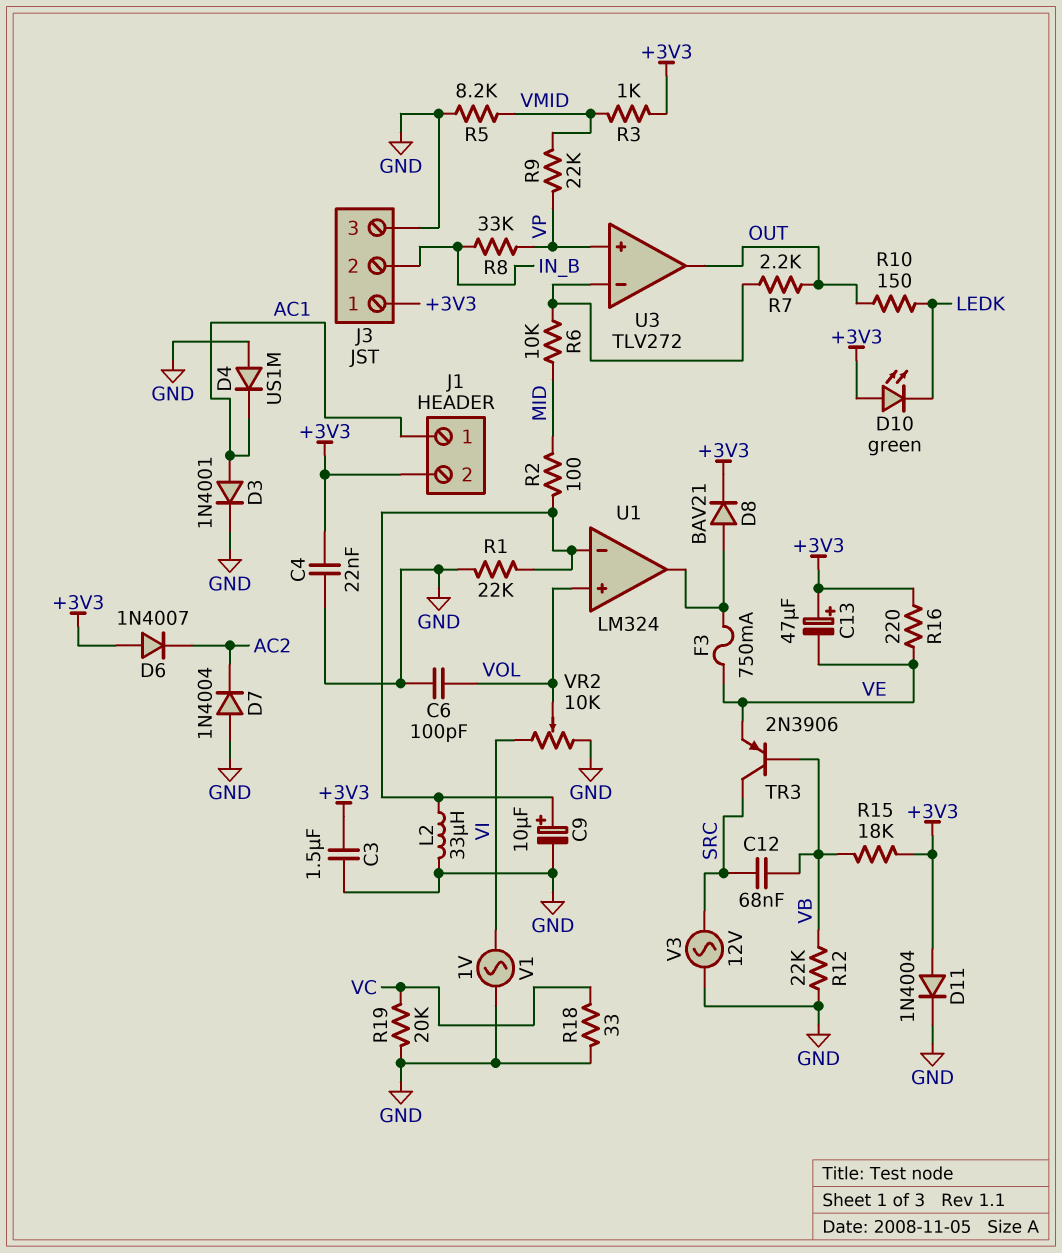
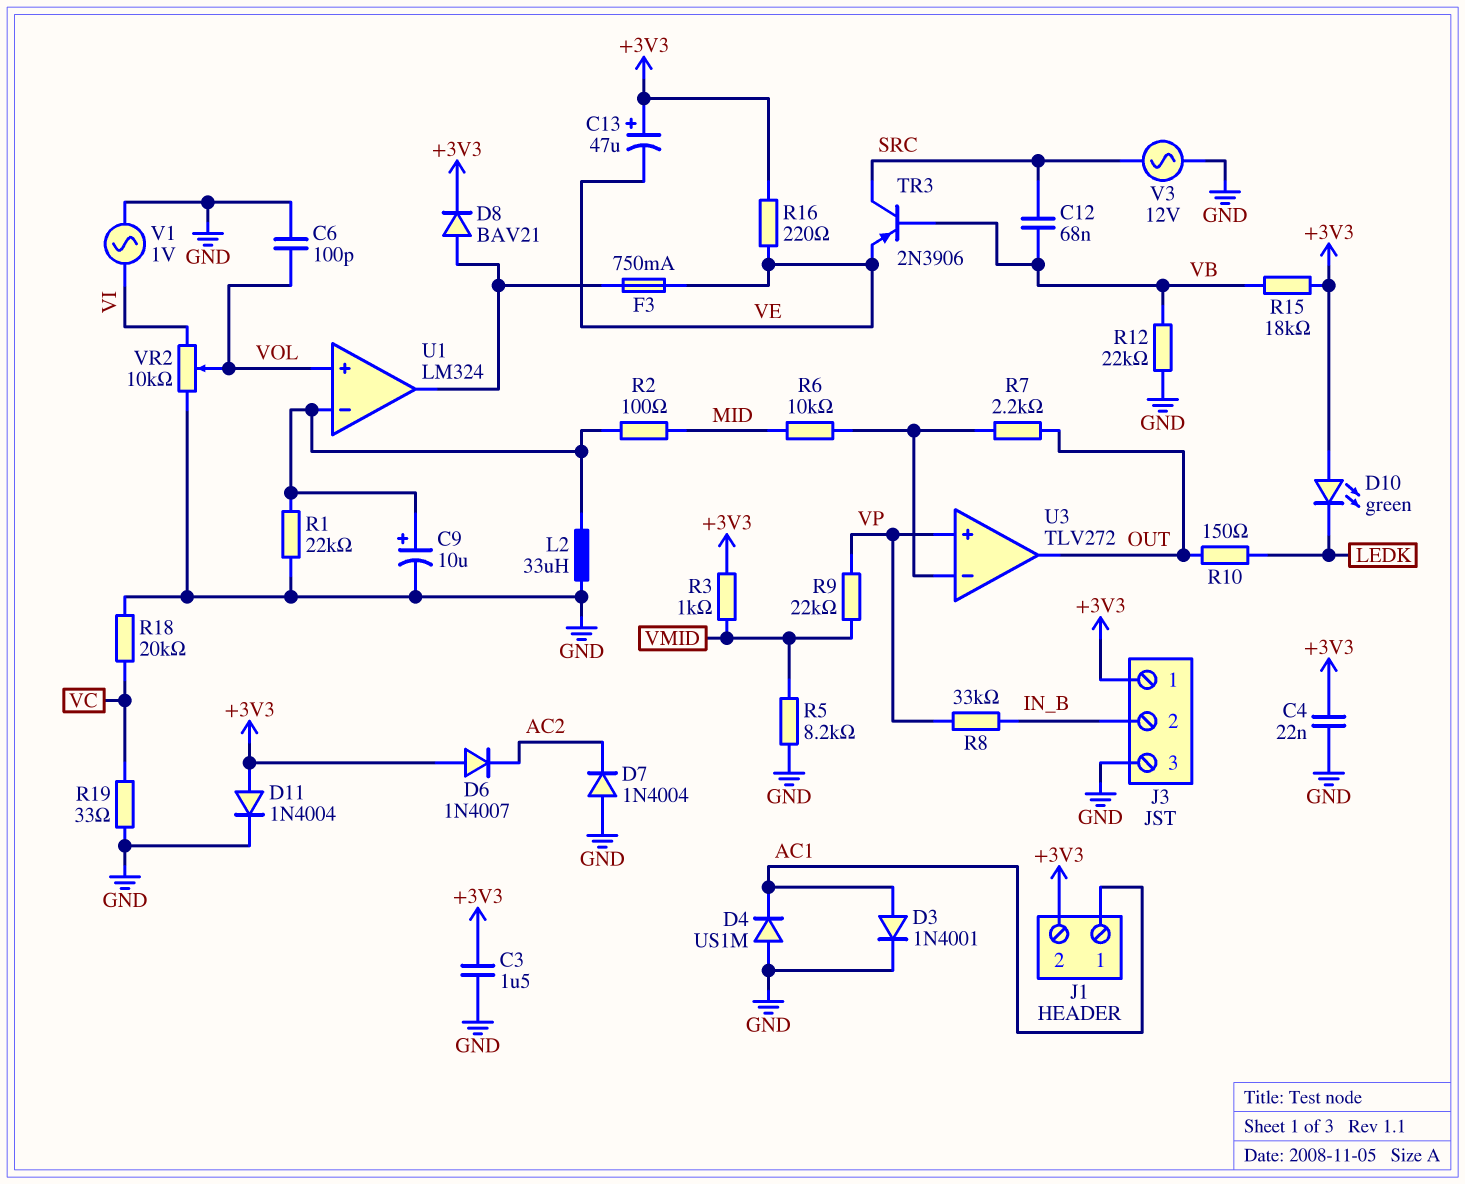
R18: 33 (GND, VC) -> 20k (GND, VC)
R19: 20k (GND, VC) -> 33 (GND, VC)

